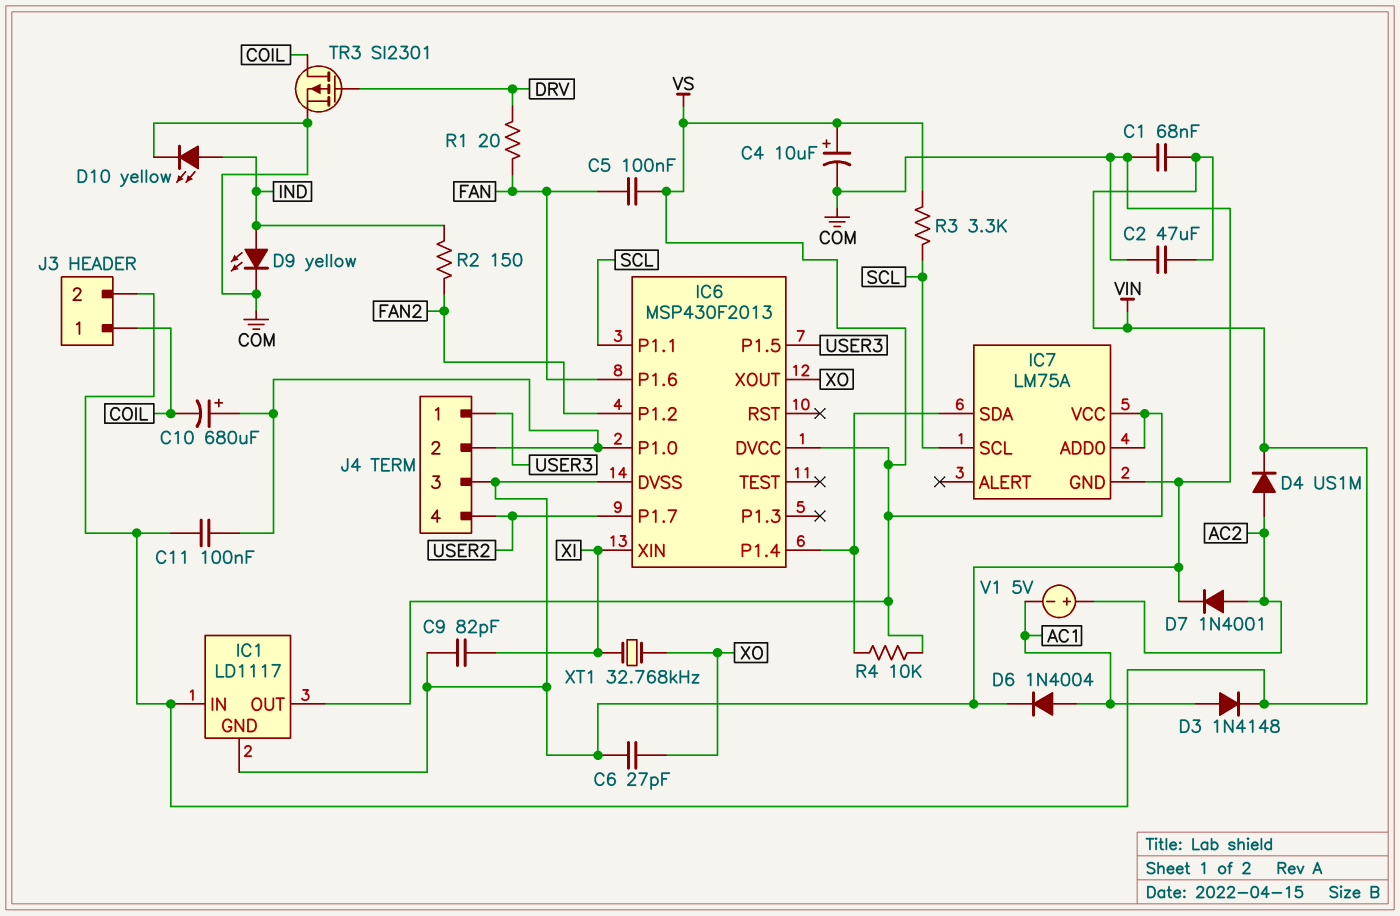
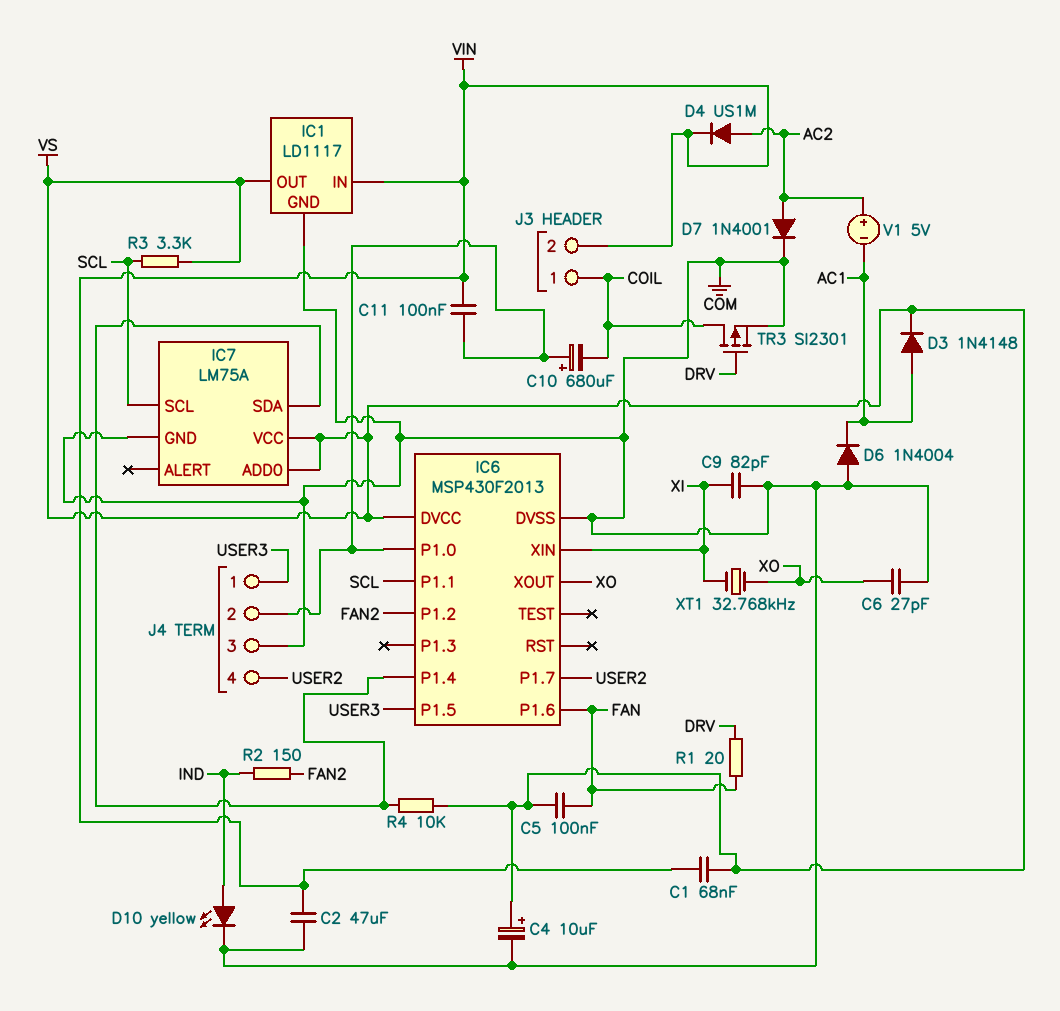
C1: 68nF (COM, VIN) -> 68nF (VIN, VS)
D3: diode 1N4148 (A AC1, K VIN) -> diode 1N4148 (A AC1, K VS)
D6: diode 1N4004 (A AC1, K COM) -> diode 1N4004 (A COM, K AC1)
D9: LED yellow (A IND, K COM) -> none

